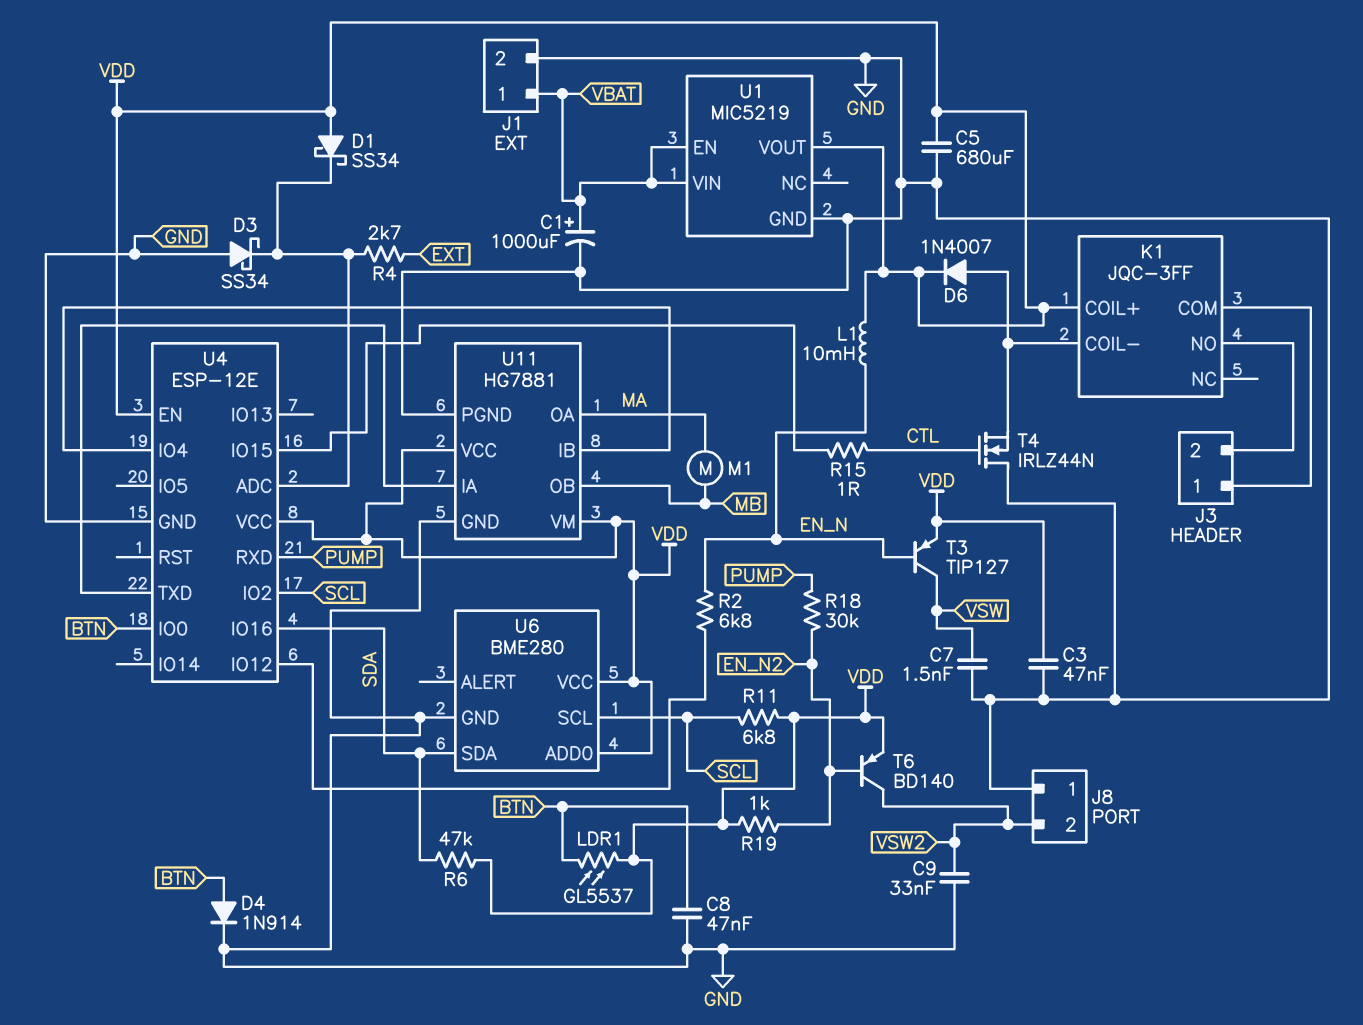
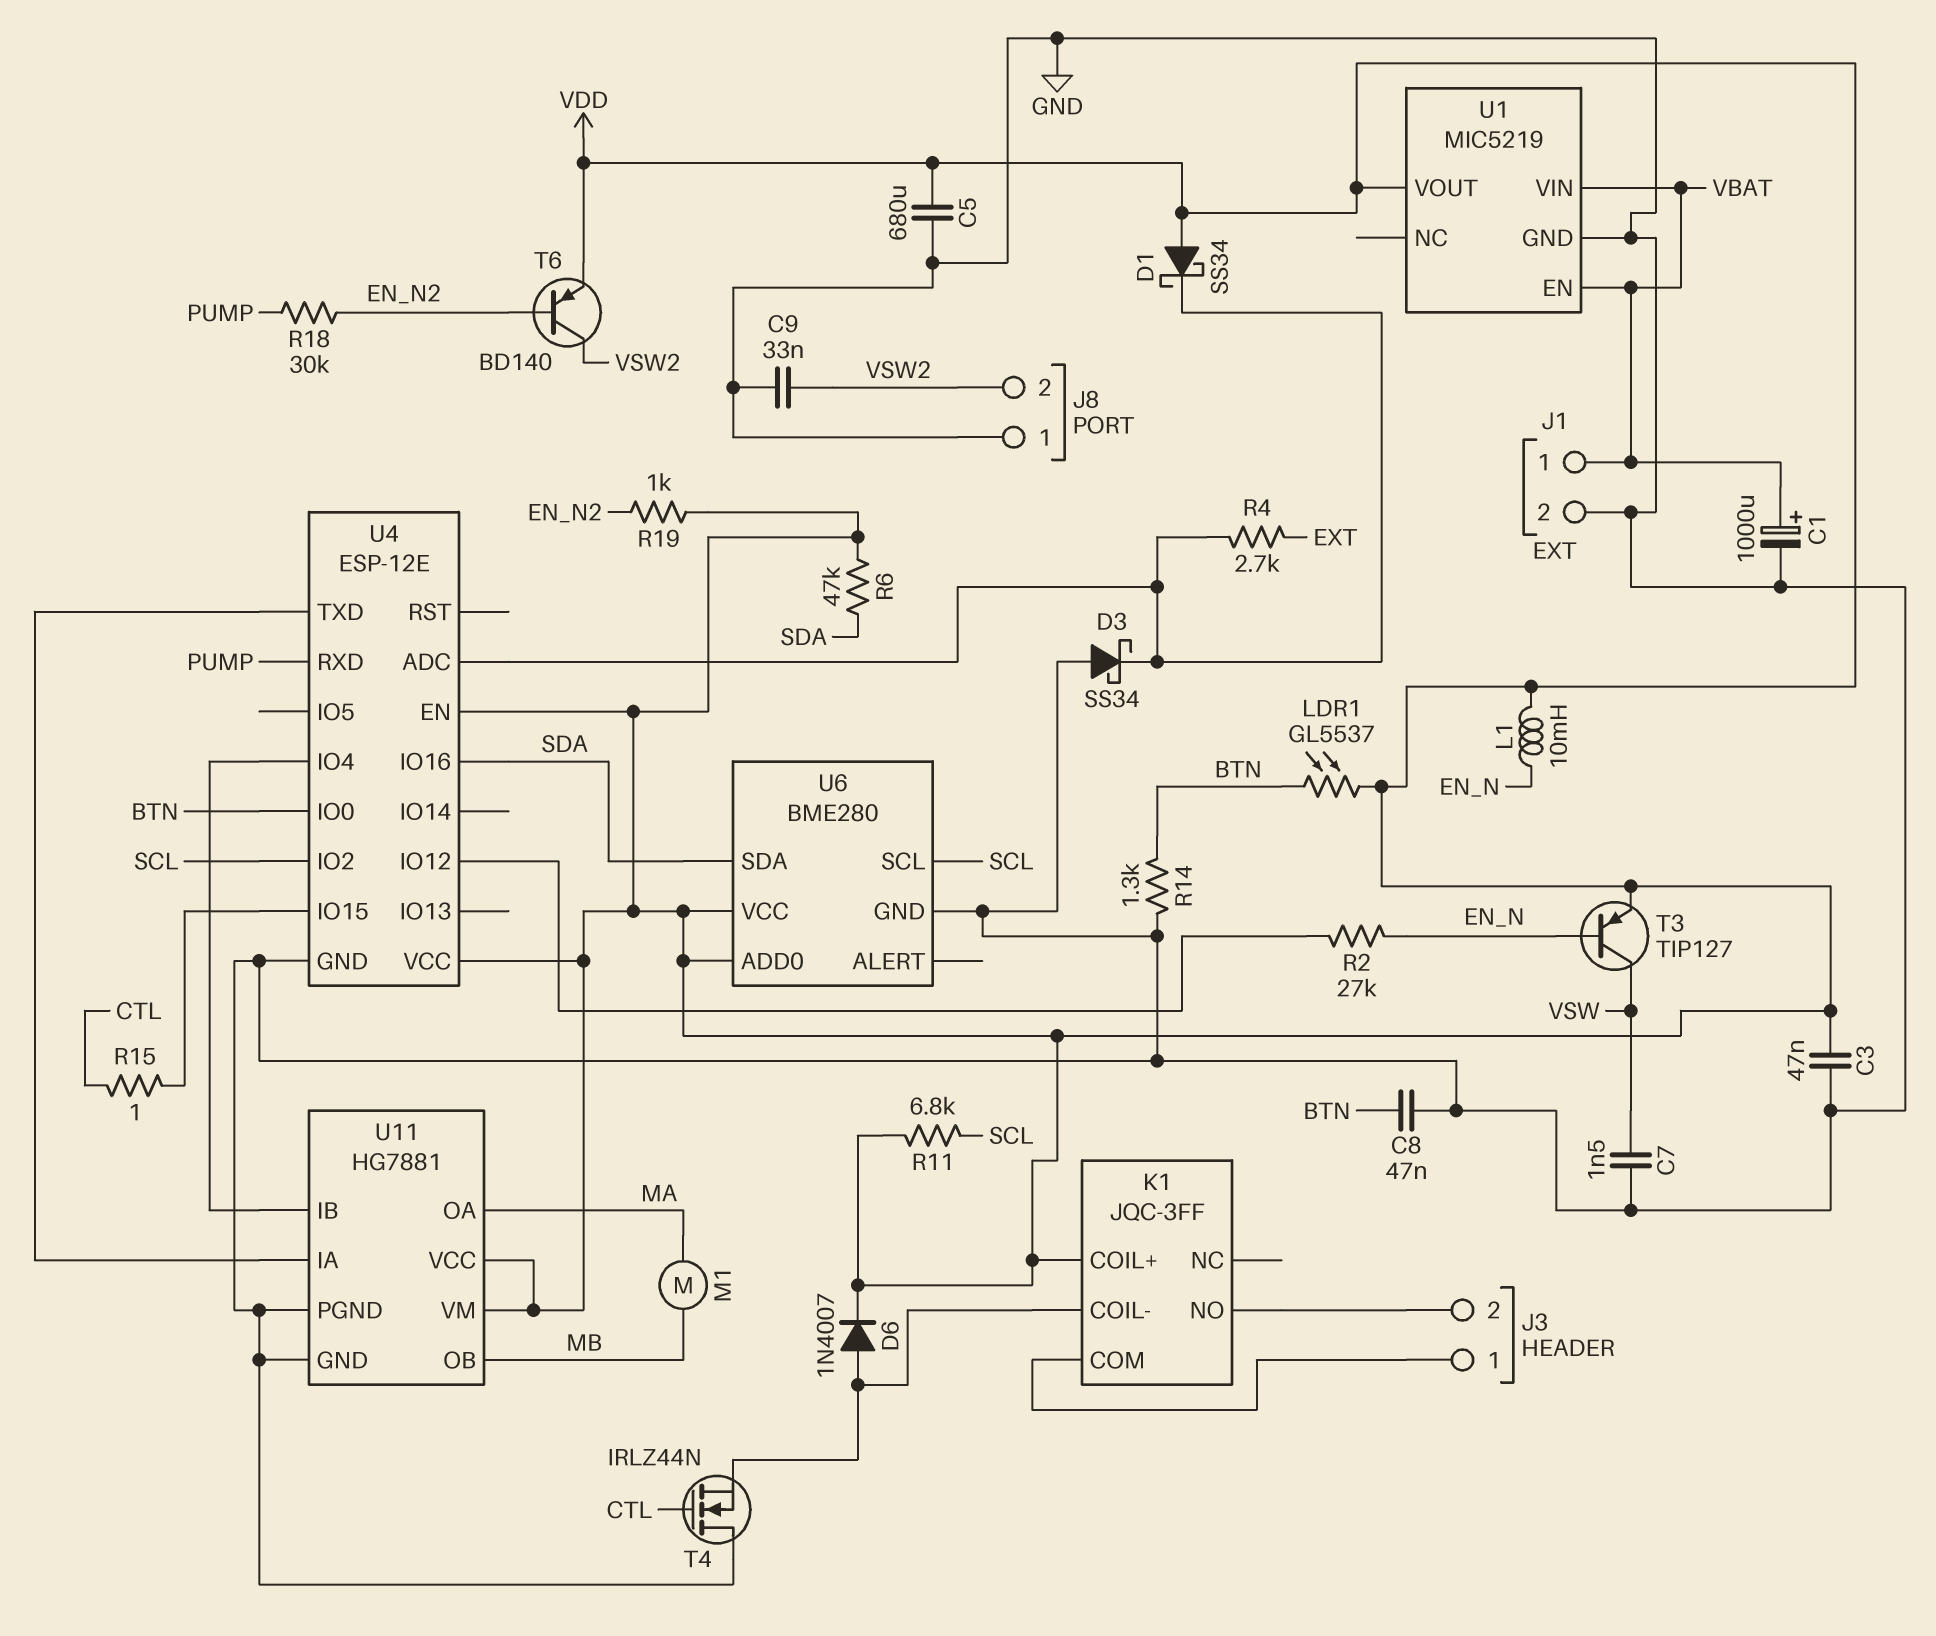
D4: diode 1N914 (A BTN, K GND) -> none
R2: 6.8k (EN_N, U4/IO12) -> 27k (EN_N, U4/IO12)
R14: none -> 1.3k (BTN, GND)

